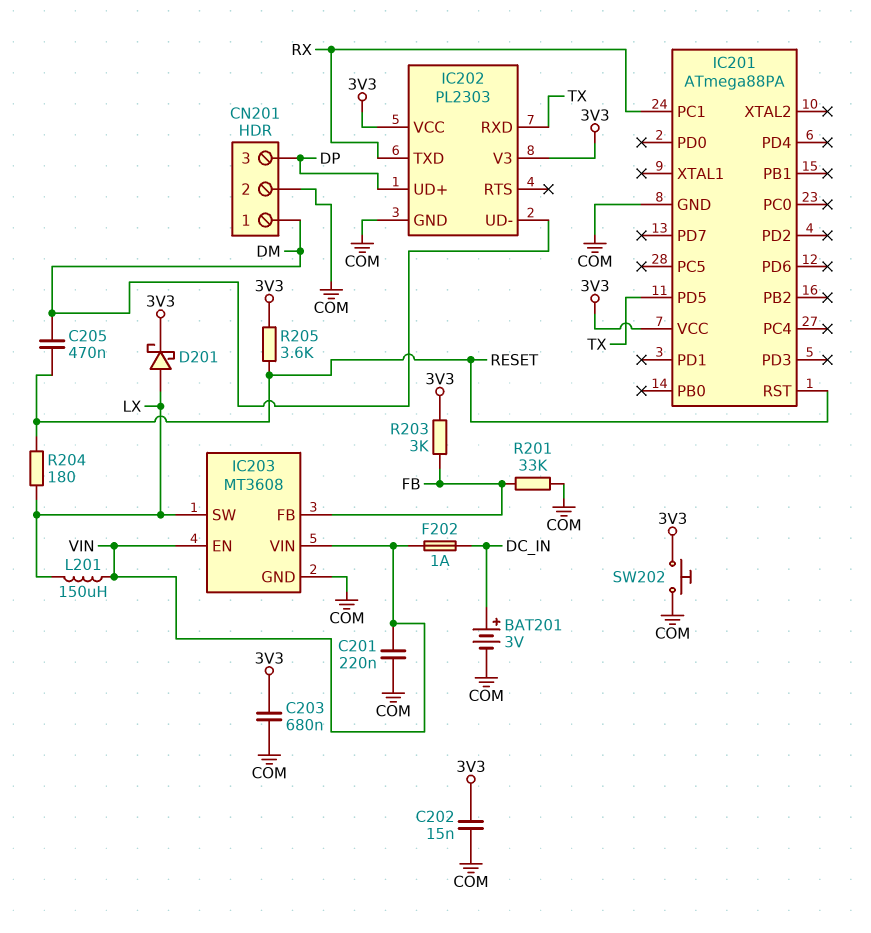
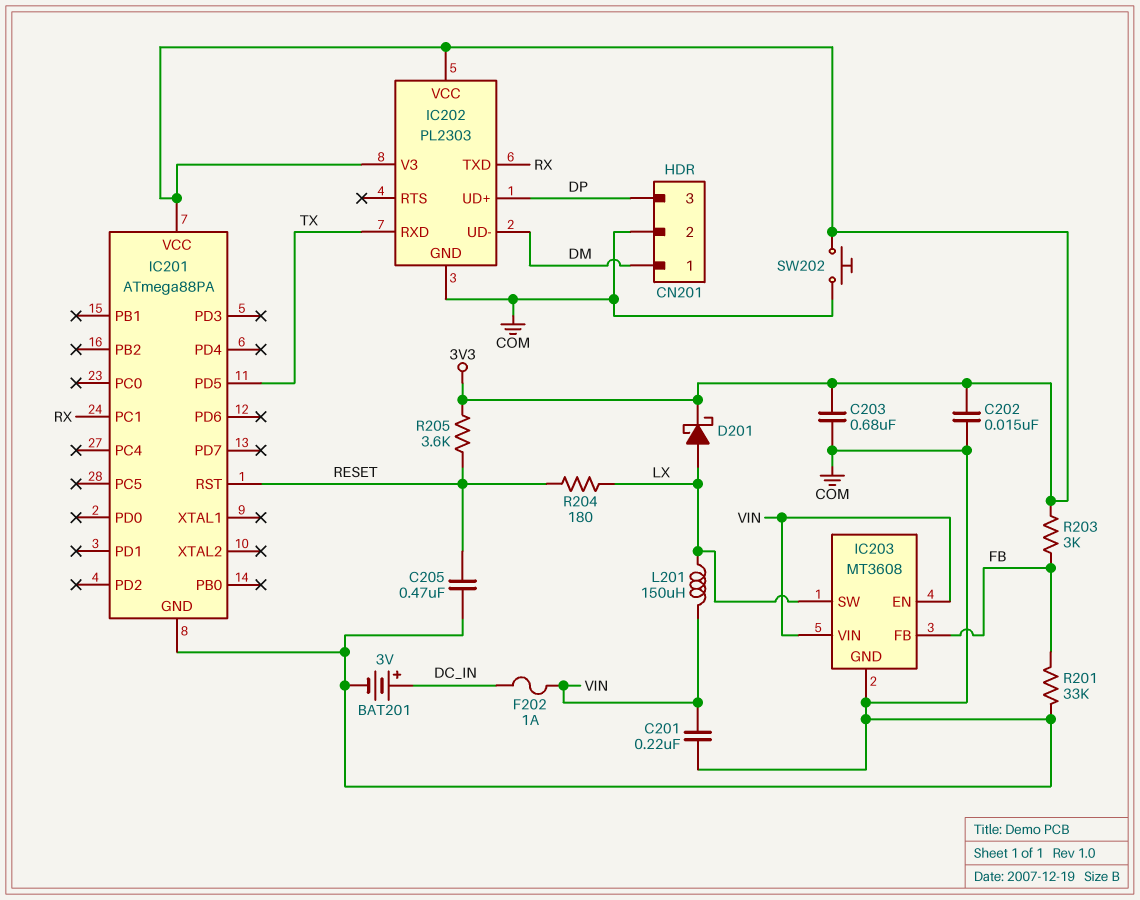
C205: 470nF (DM, RESET) -> 470nF (COM, RESET)

